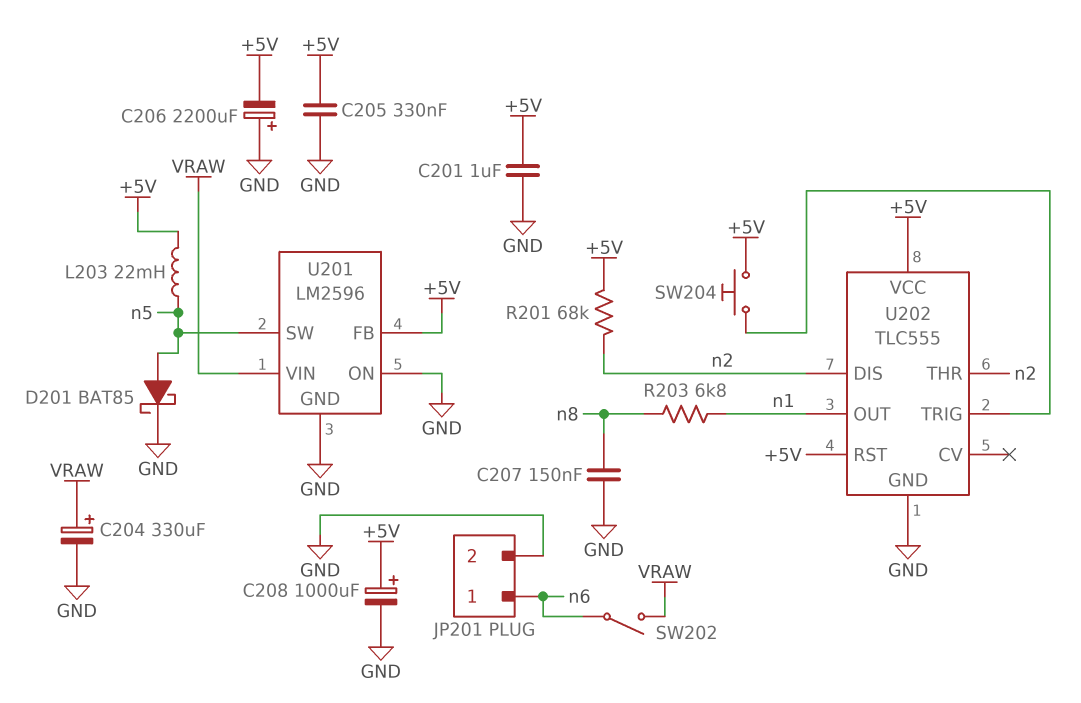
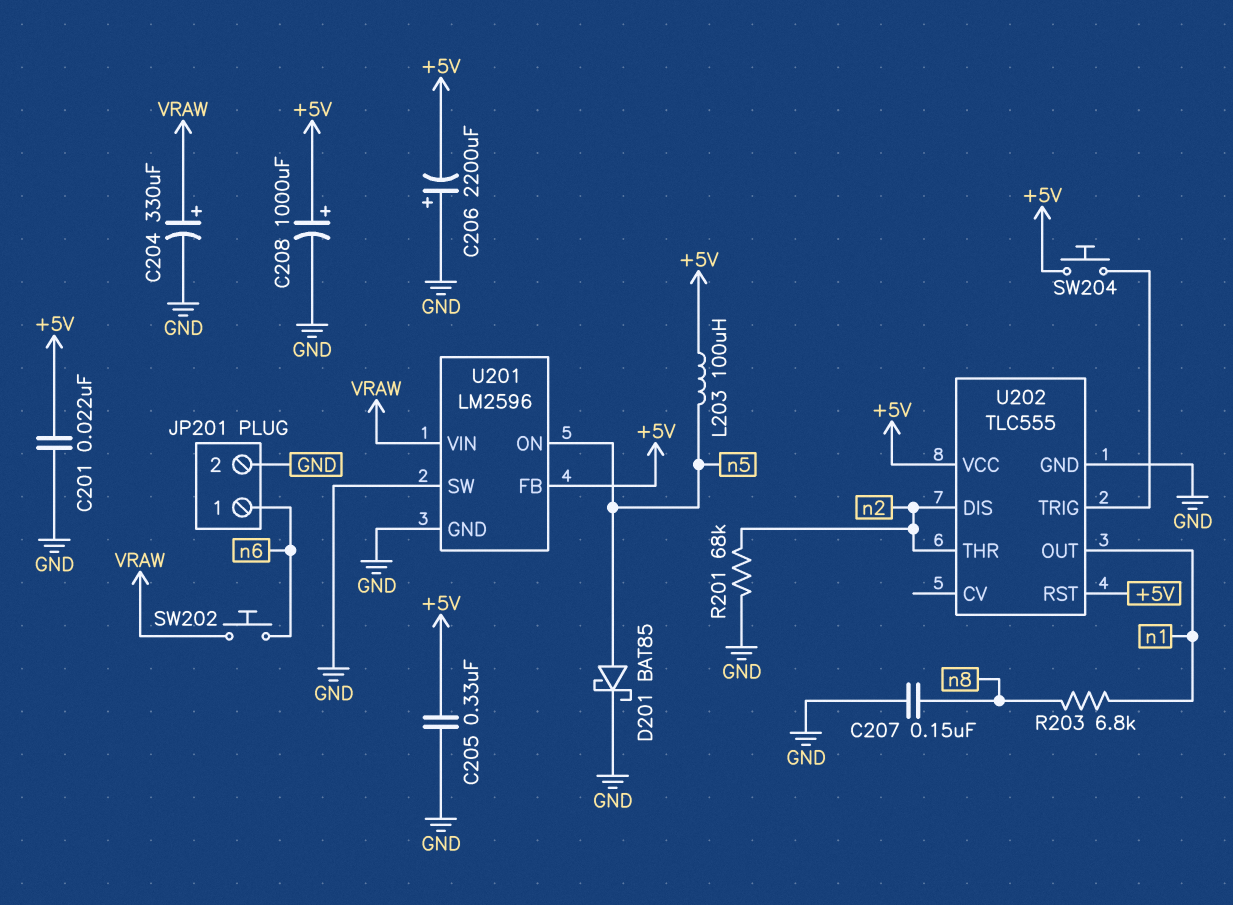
C201: 1uF (+5V, GND) -> 22nF (+5V, GND)
L203: 22mH (+5V, n5) -> 100uH (+5V, n5)
R201: 68k (+5V, n2) -> 68k (GND, n2)
SW202: switch (VRAW, n6) -> button (VRAW, n6)
U201 pin ON: GND -> n5
U201 pin SW: n5 -> GND

